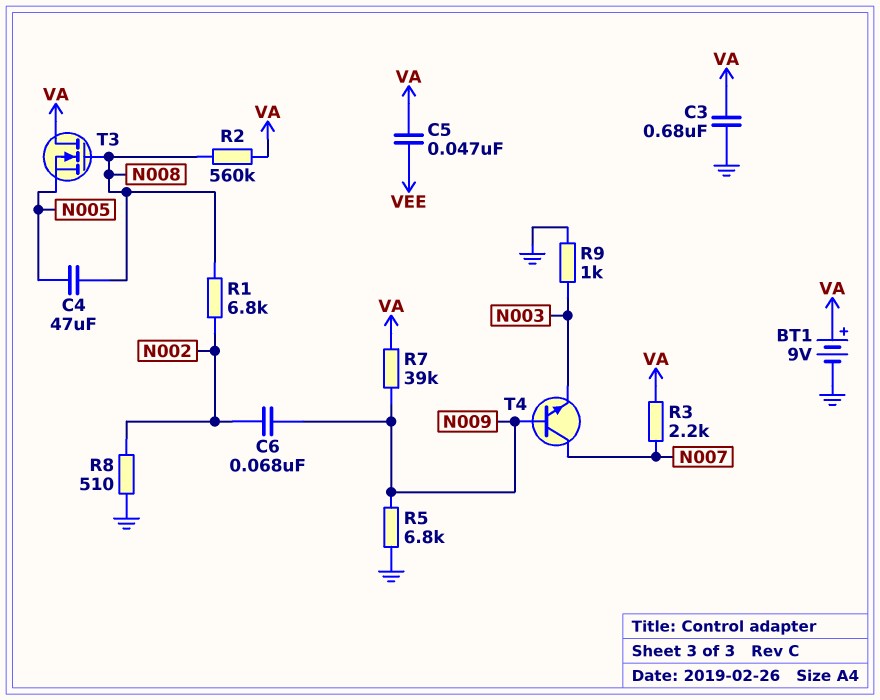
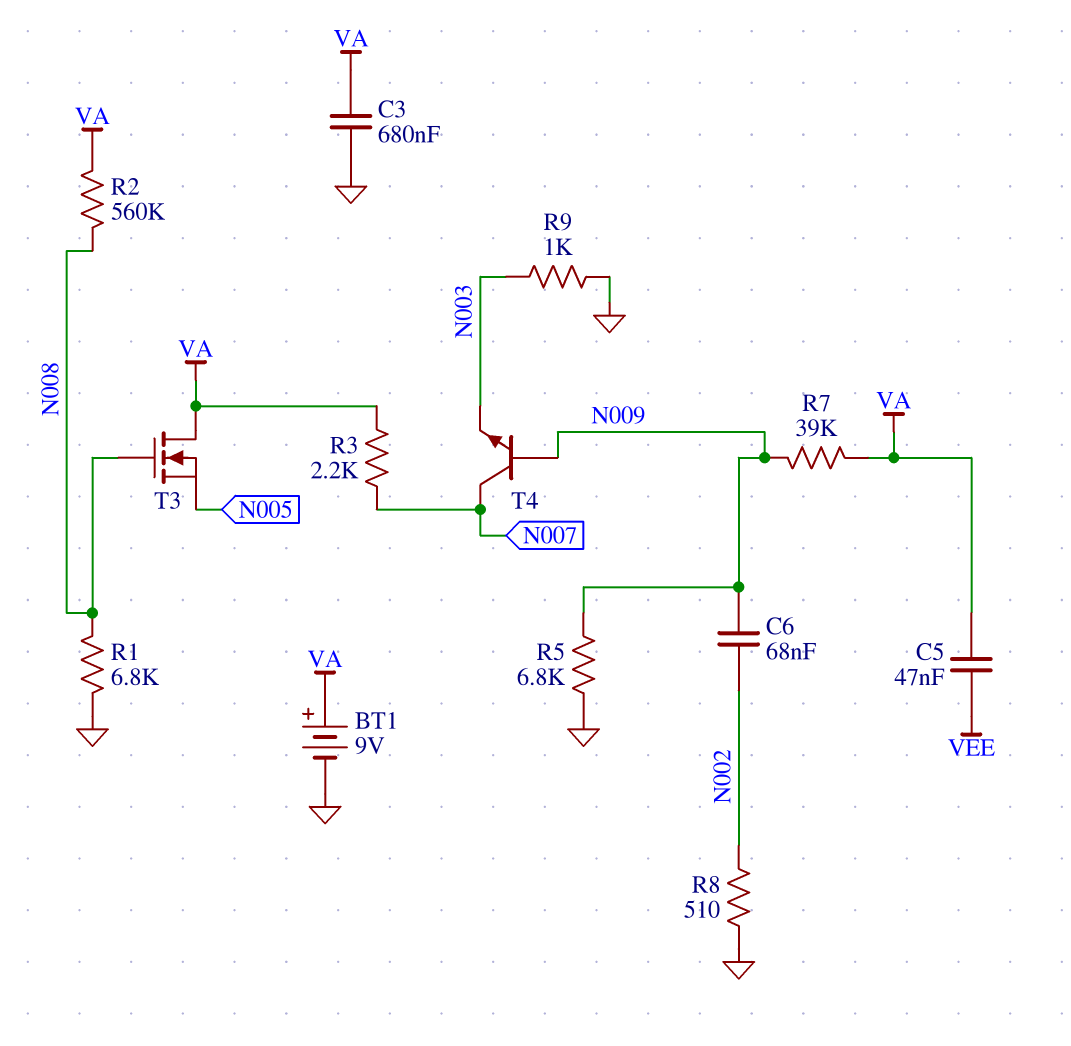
C4: 47uF (N005, N008) -> none
R1: 6.8k (N002, N008) -> 6.8k (GND, N008)

